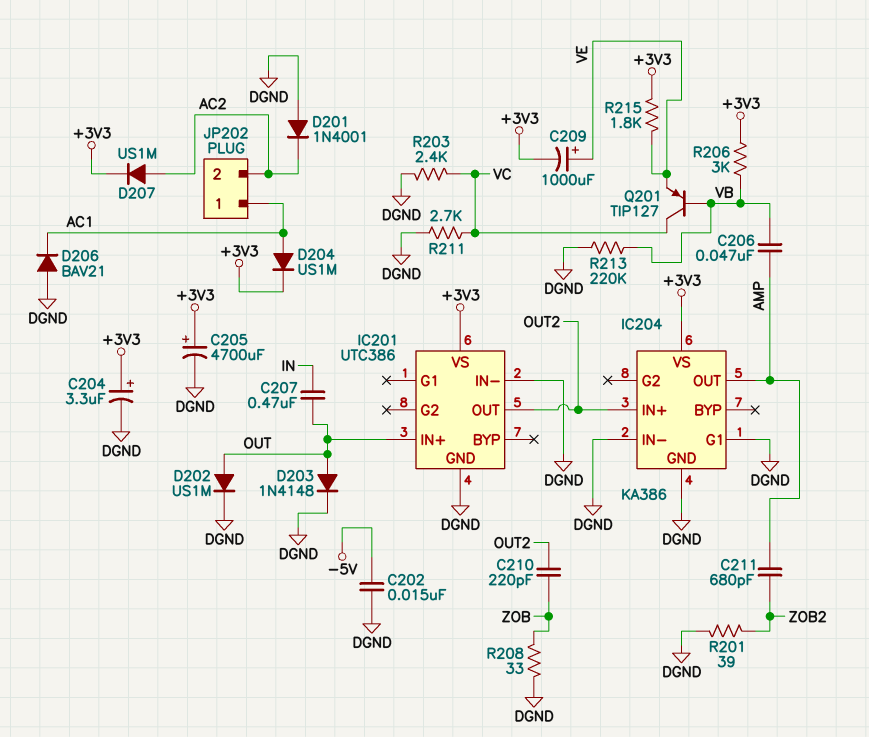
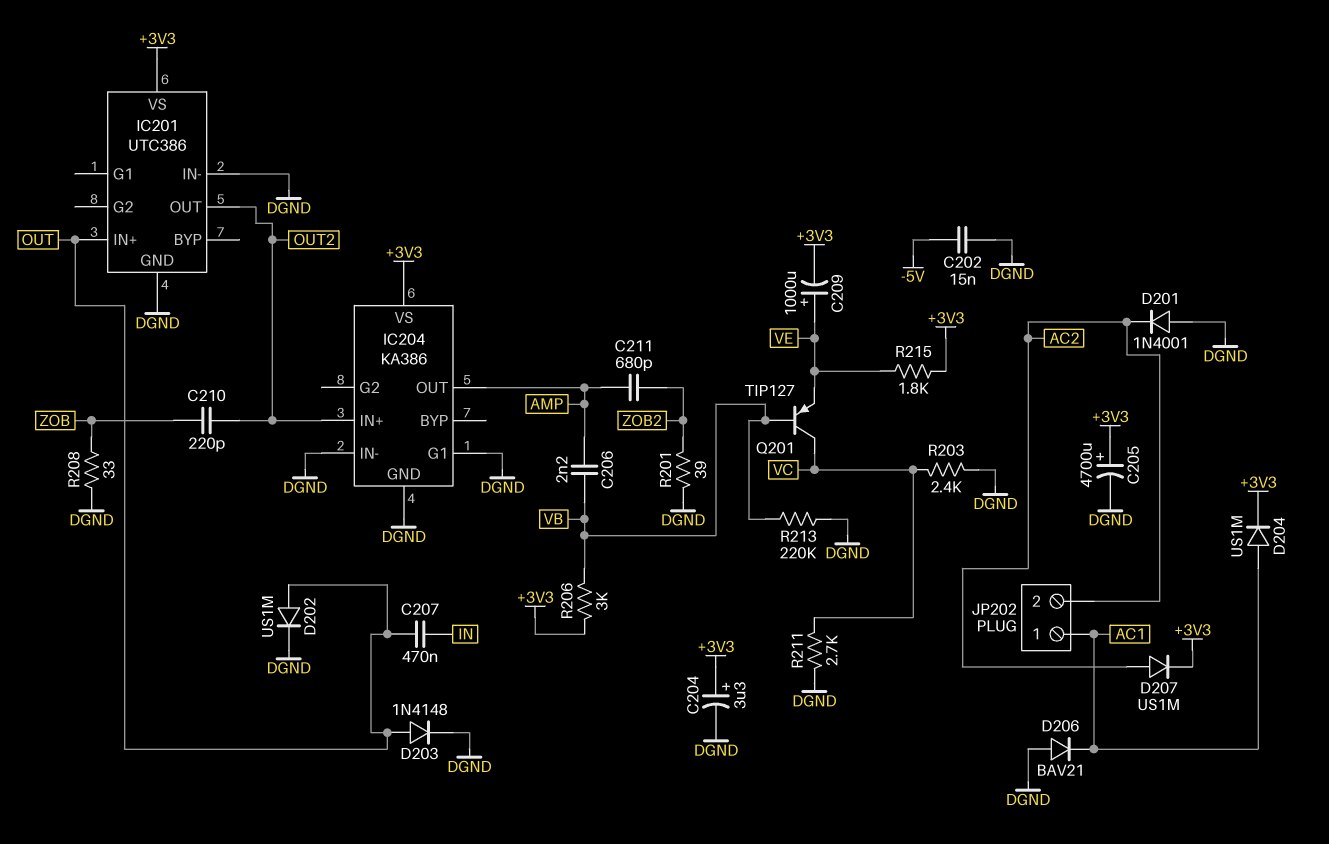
C206: 47nF (AMP, VB) -> 2.2nF (AMP, VB)

